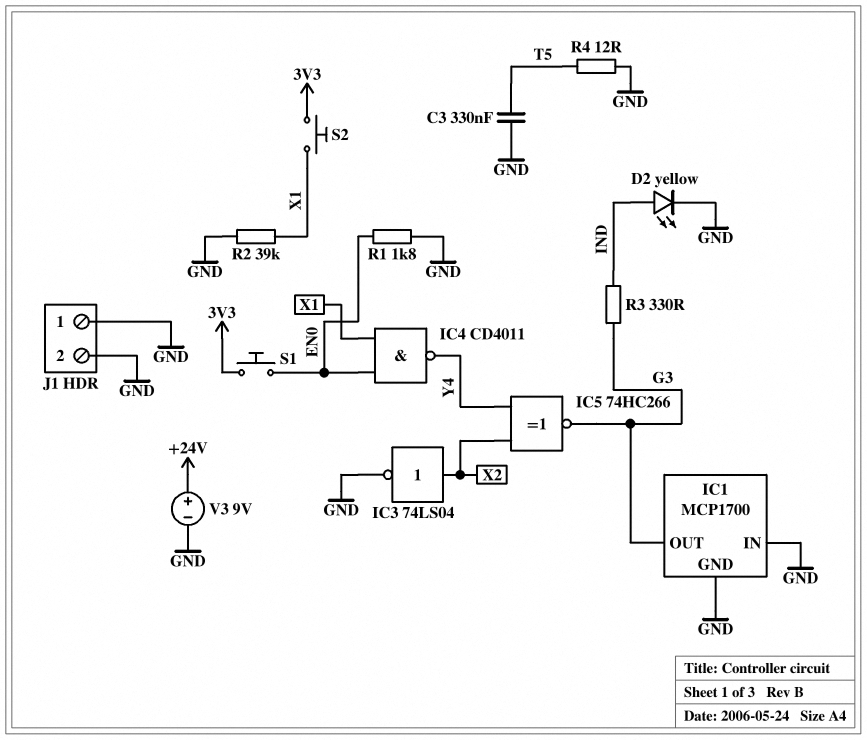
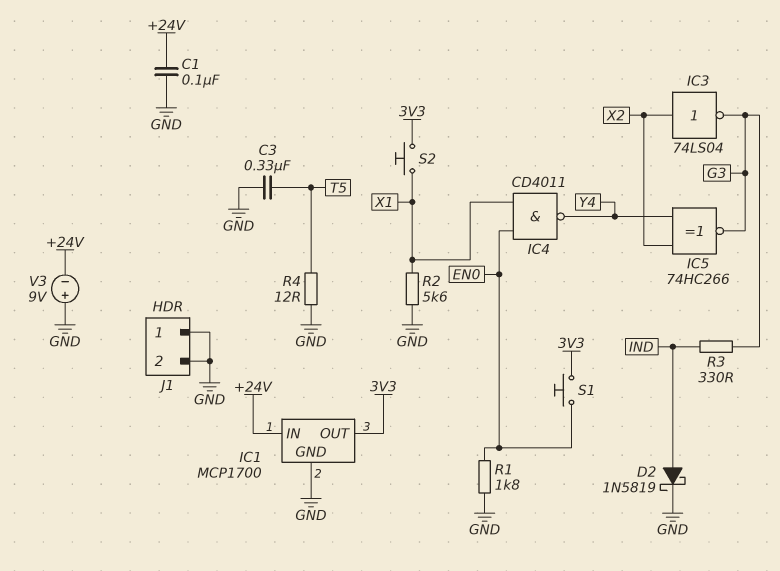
C1: none -> 100nF (+24V, GND)
D2: LED yellow (A IND, K GND) -> schottky 1N5819 (A IND, K GND)
IC1 pin IN: GND -> +24V
IC1 pin OUT: G3 -> 3V3
IC3: NOT 74LS04 (in X2, out GND) -> NOT 74LS04 (in X2, out G3)
R2: 39k (GND, X1) -> 5.6k (GND, X1)
V3: 9V (plus +24V, minus GND) -> 9V (plus GND, minus +24V)

